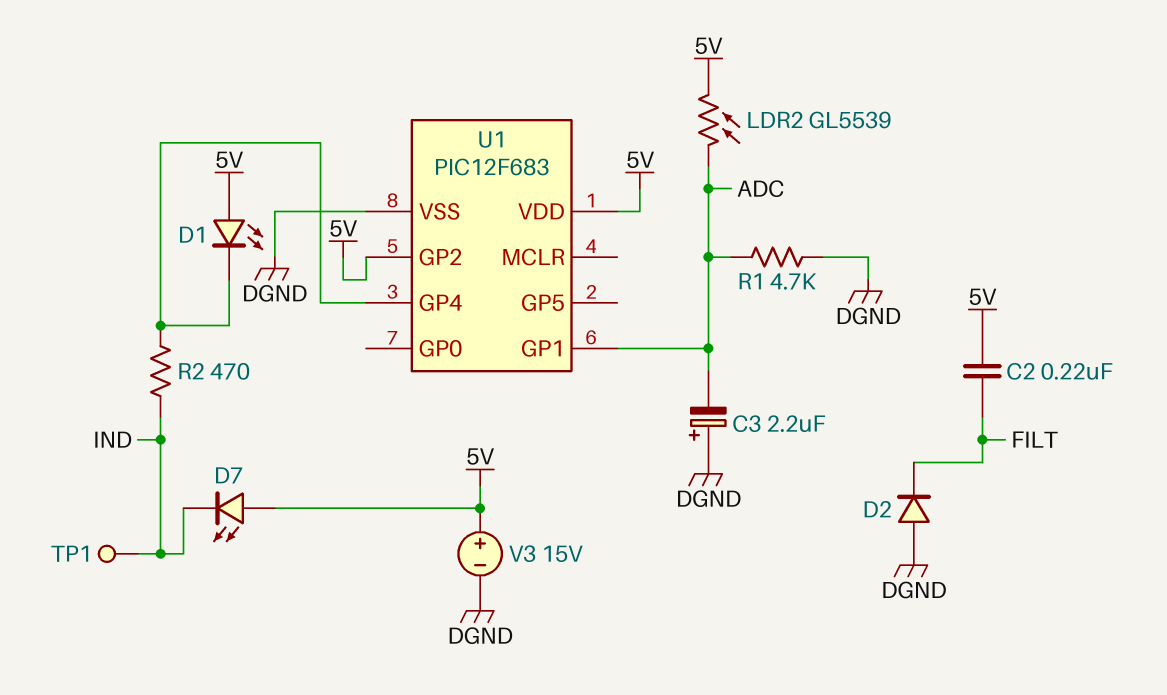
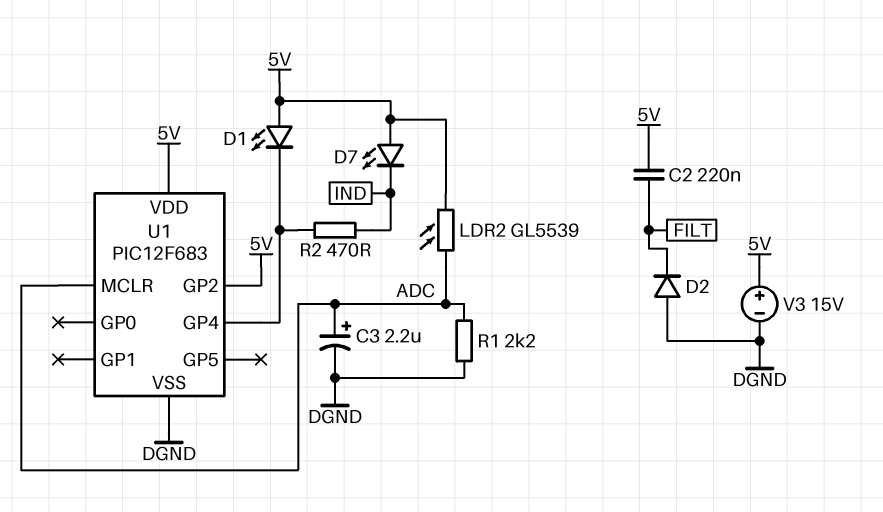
C3: 2.2uF (plus DGND, minus ADC) -> 2.2uF (plus ADC, minus DGND)
R1: 4.7k (ADC, DGND) -> 2.2k (ADC, DGND)
TP1: test point (IND) -> none
U1 pin GP1: ADC -> none
U1 pin MCLR: none -> ADC

